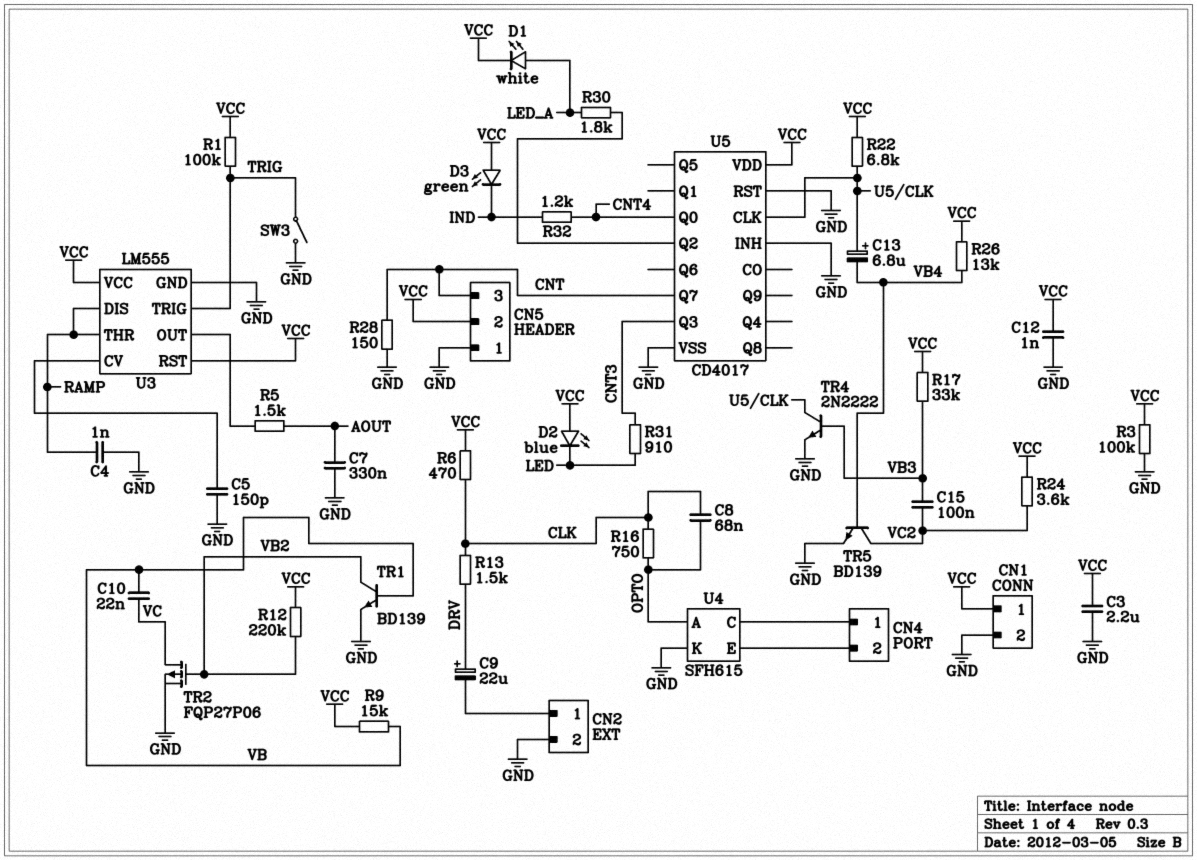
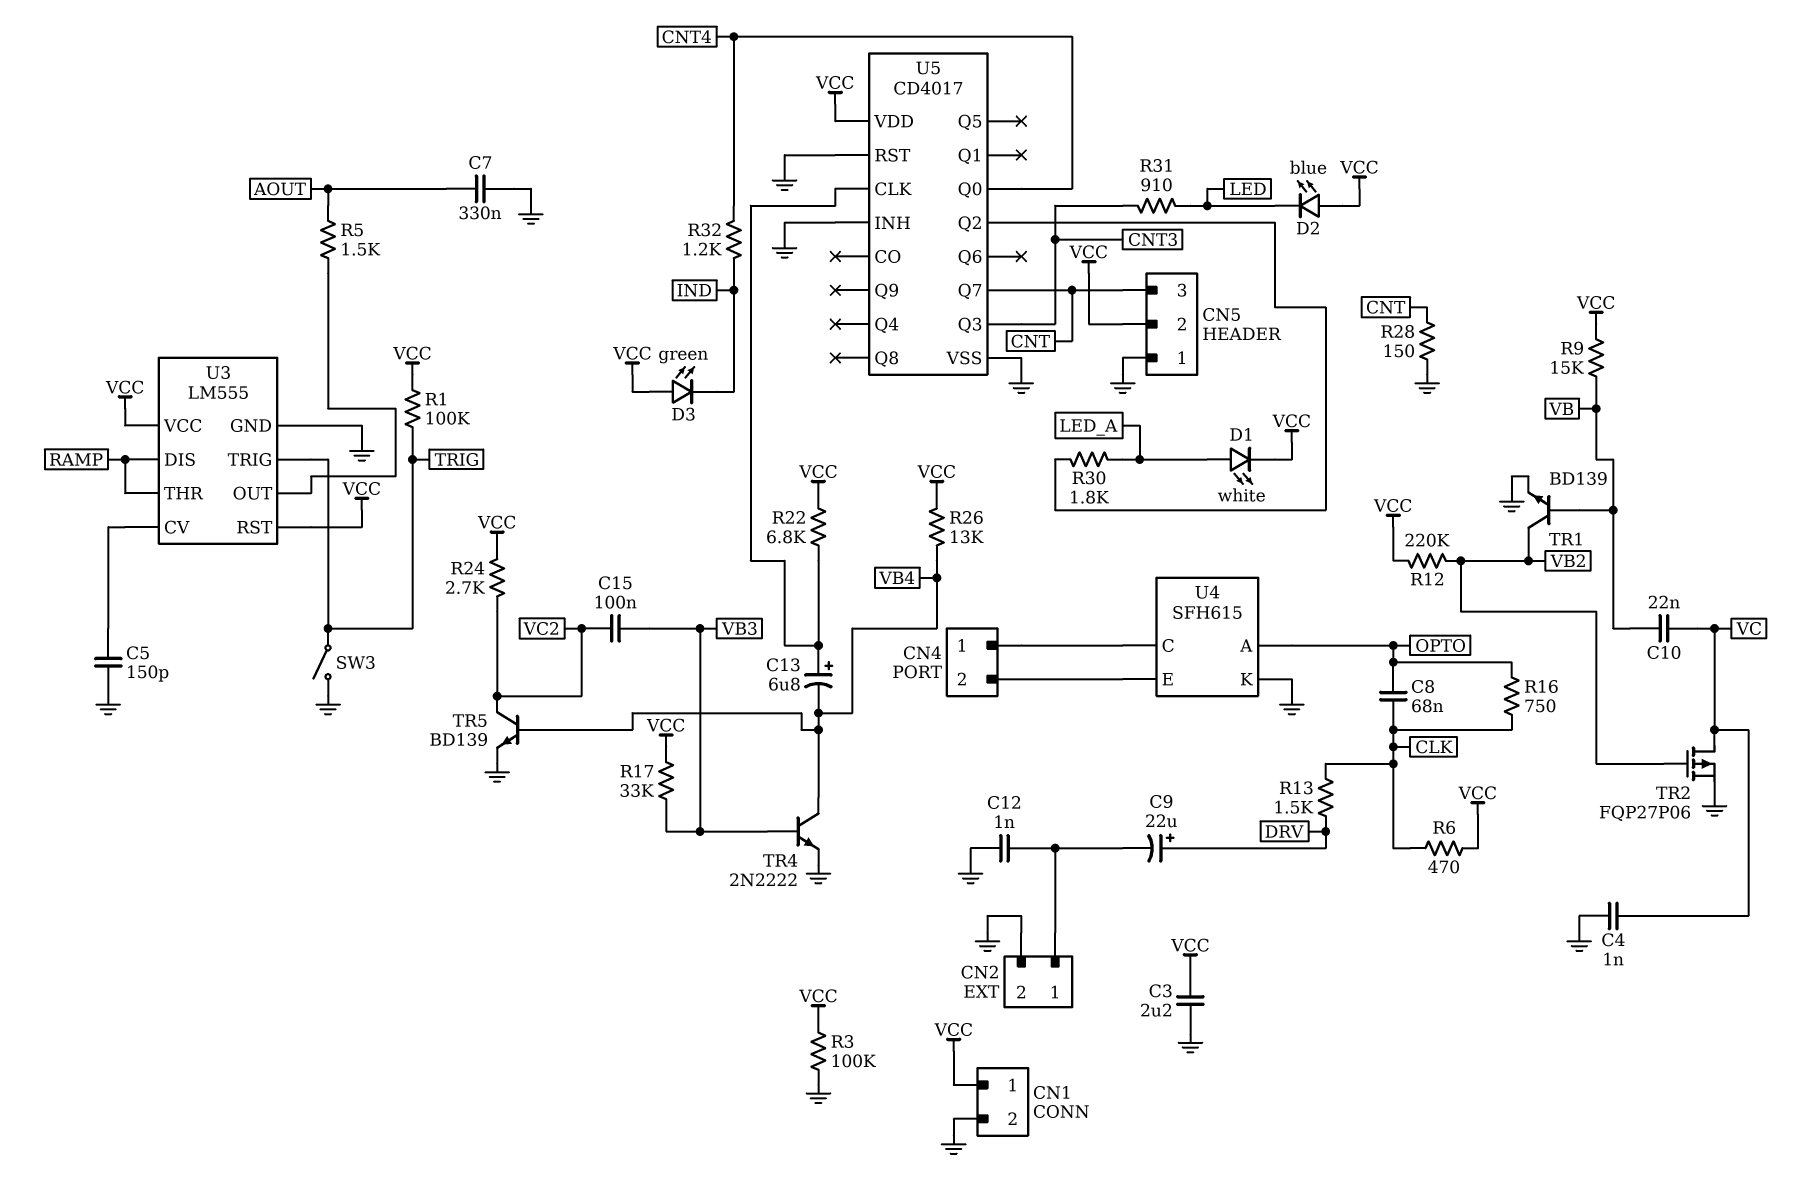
C4: 1nF (GND, RAMP) -> 1nF (GND, VC)
C12: 1nF (GND, VCC) -> 1nF (CN2/1, GND)
R24: 3.6k (VC2, VCC) -> 2.7k (VC2, VCC)
TR4: NPN 2N2222 (B VB3, C U5/CLK, E GND) -> NPN 2N2222 (B VB3, C VB4, E GND)

